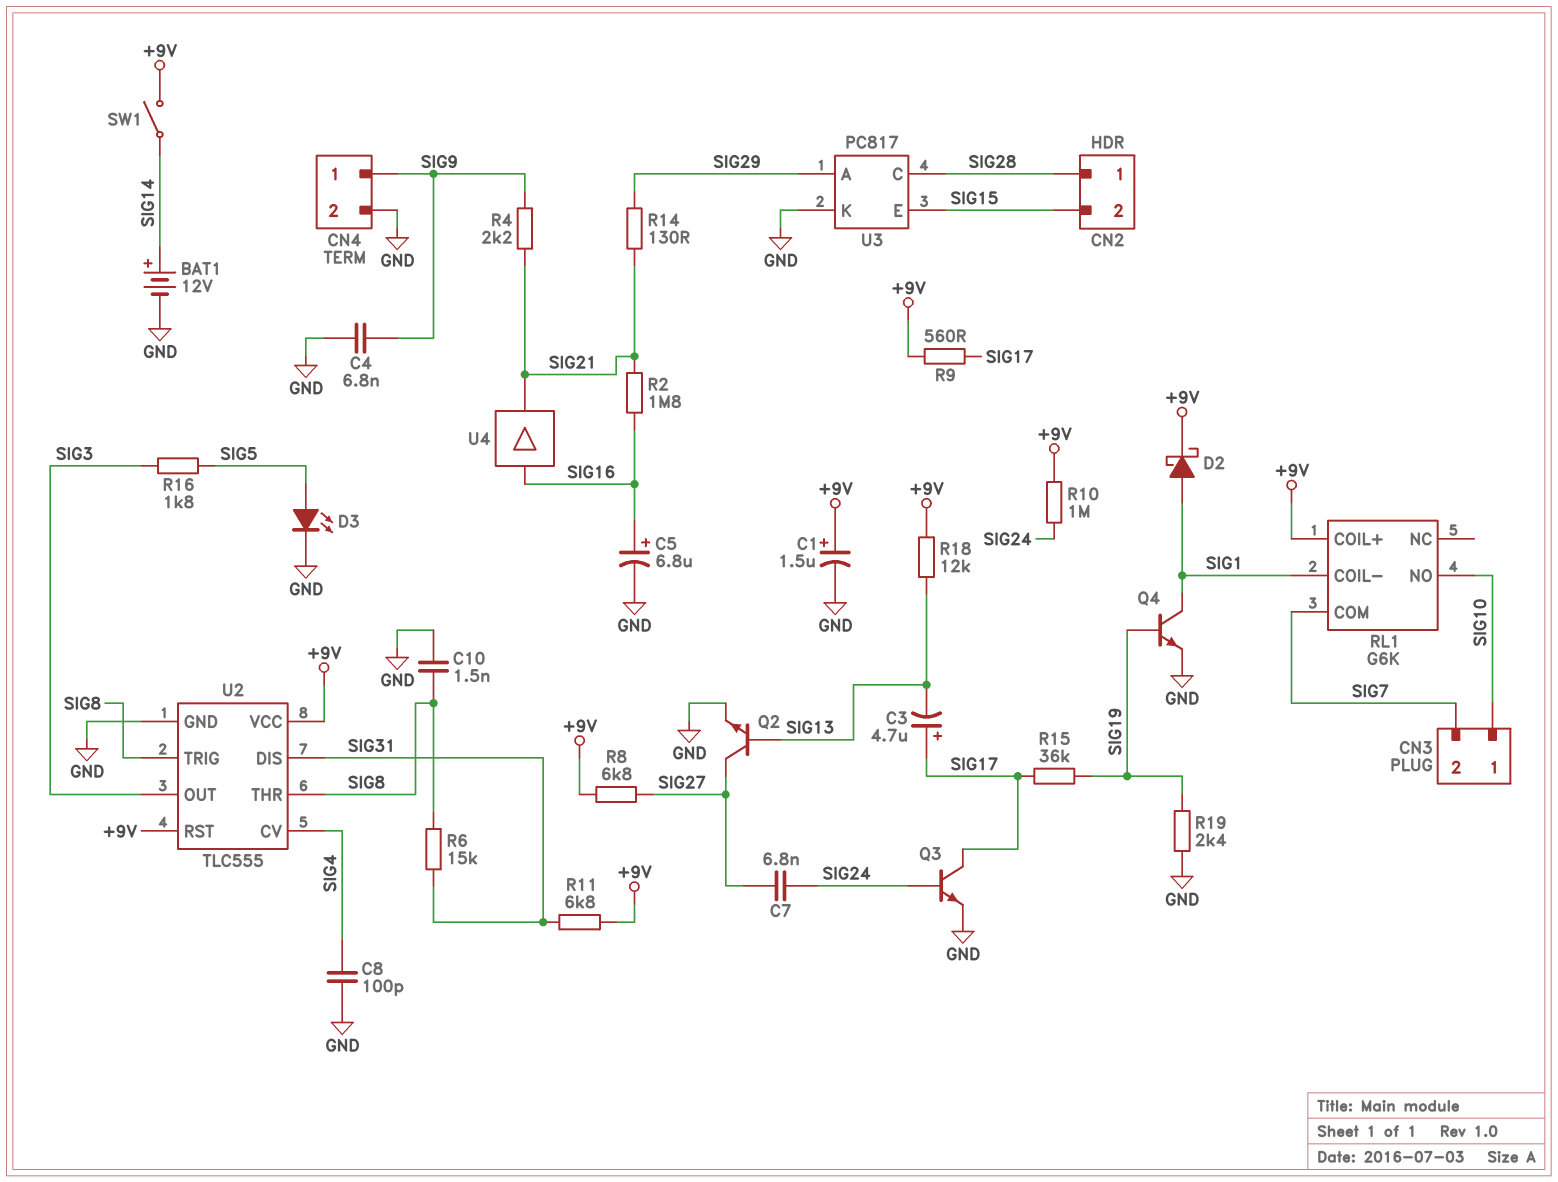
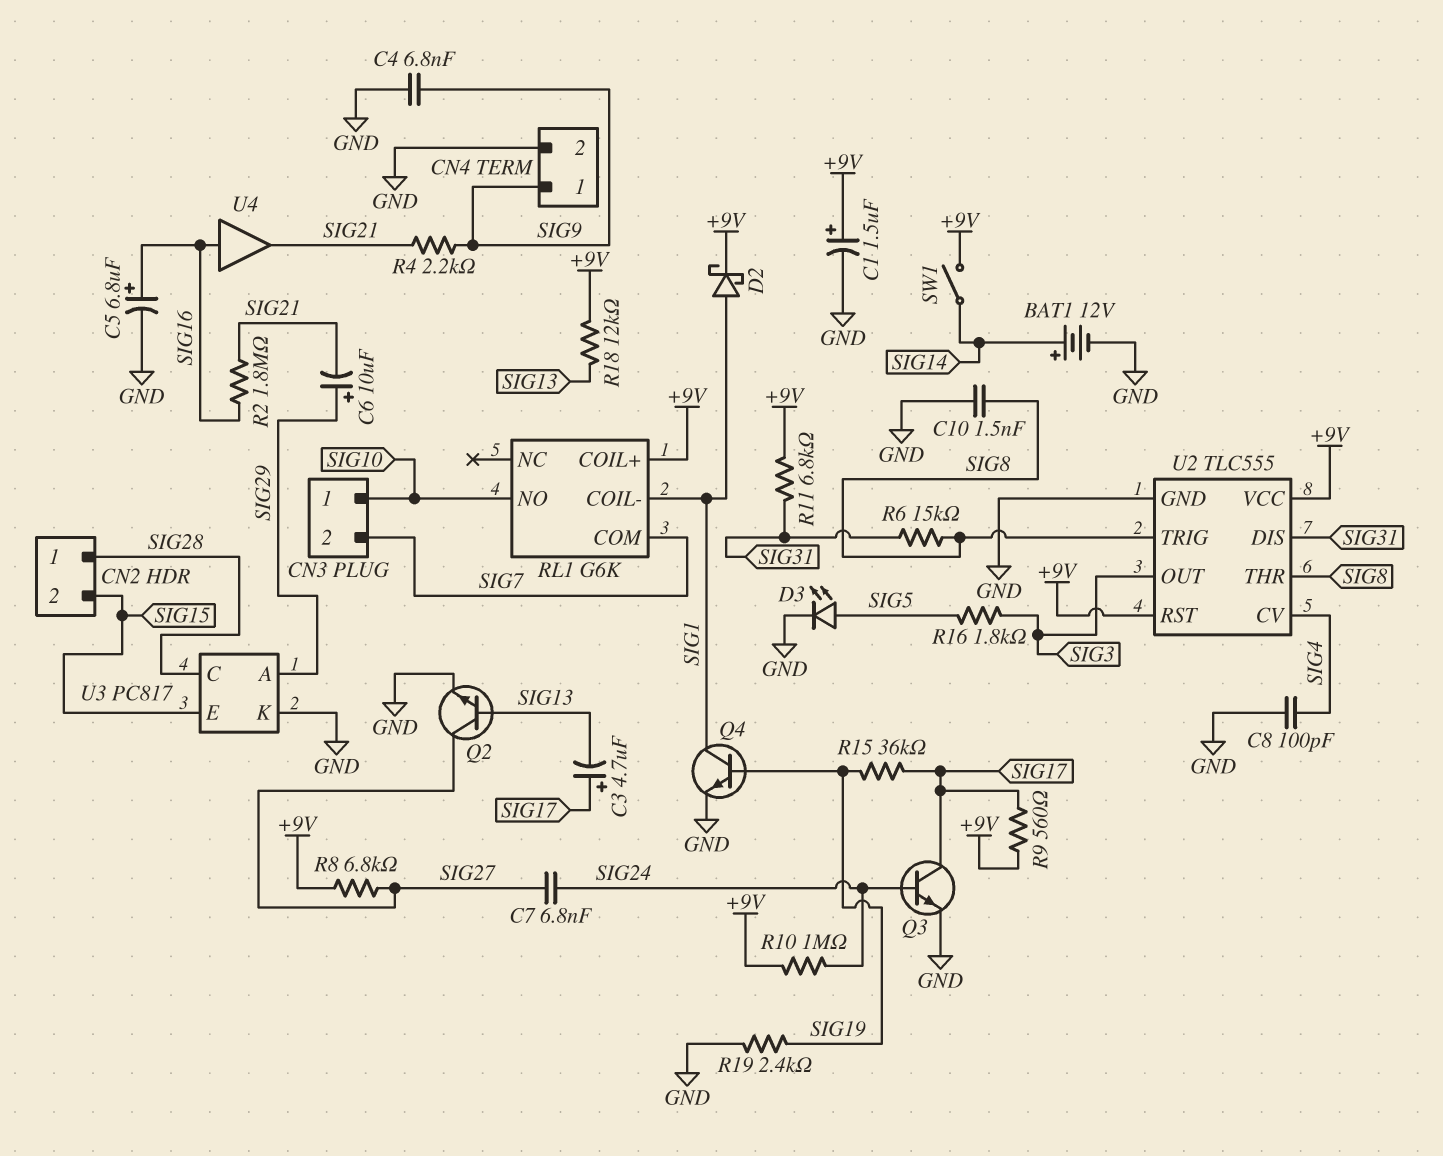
C6: none -> 10uF (plus SIG29, minus SIG21)
R14: 130 (SIG21, SIG29) -> none

